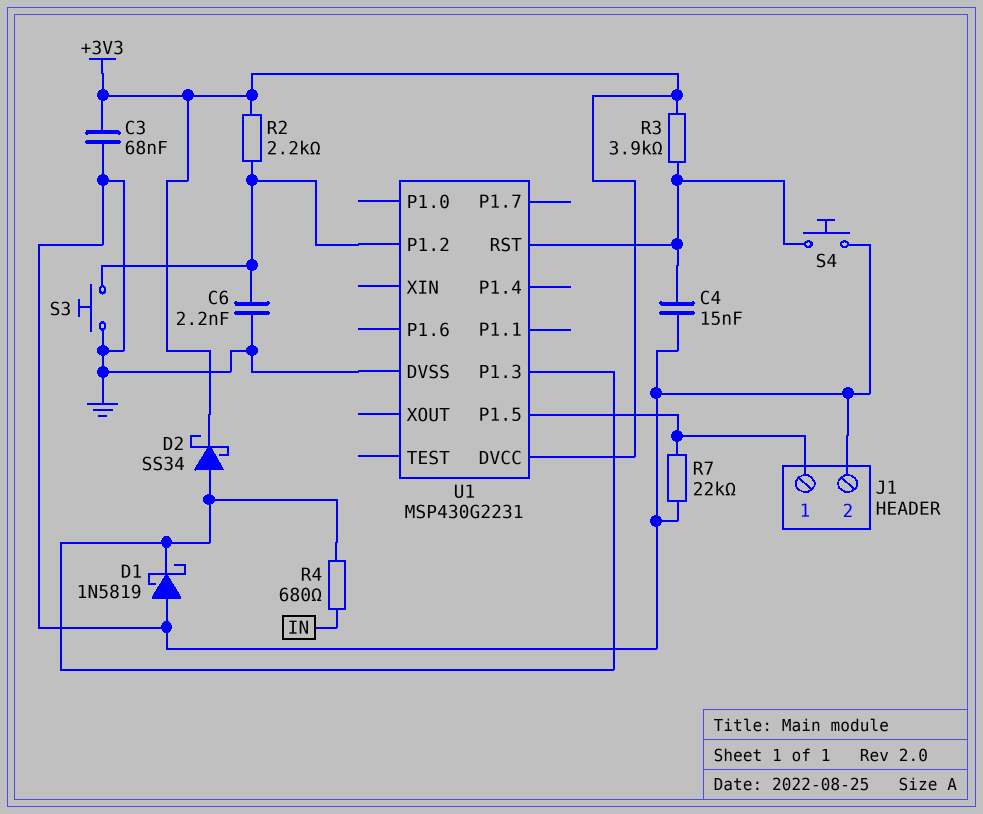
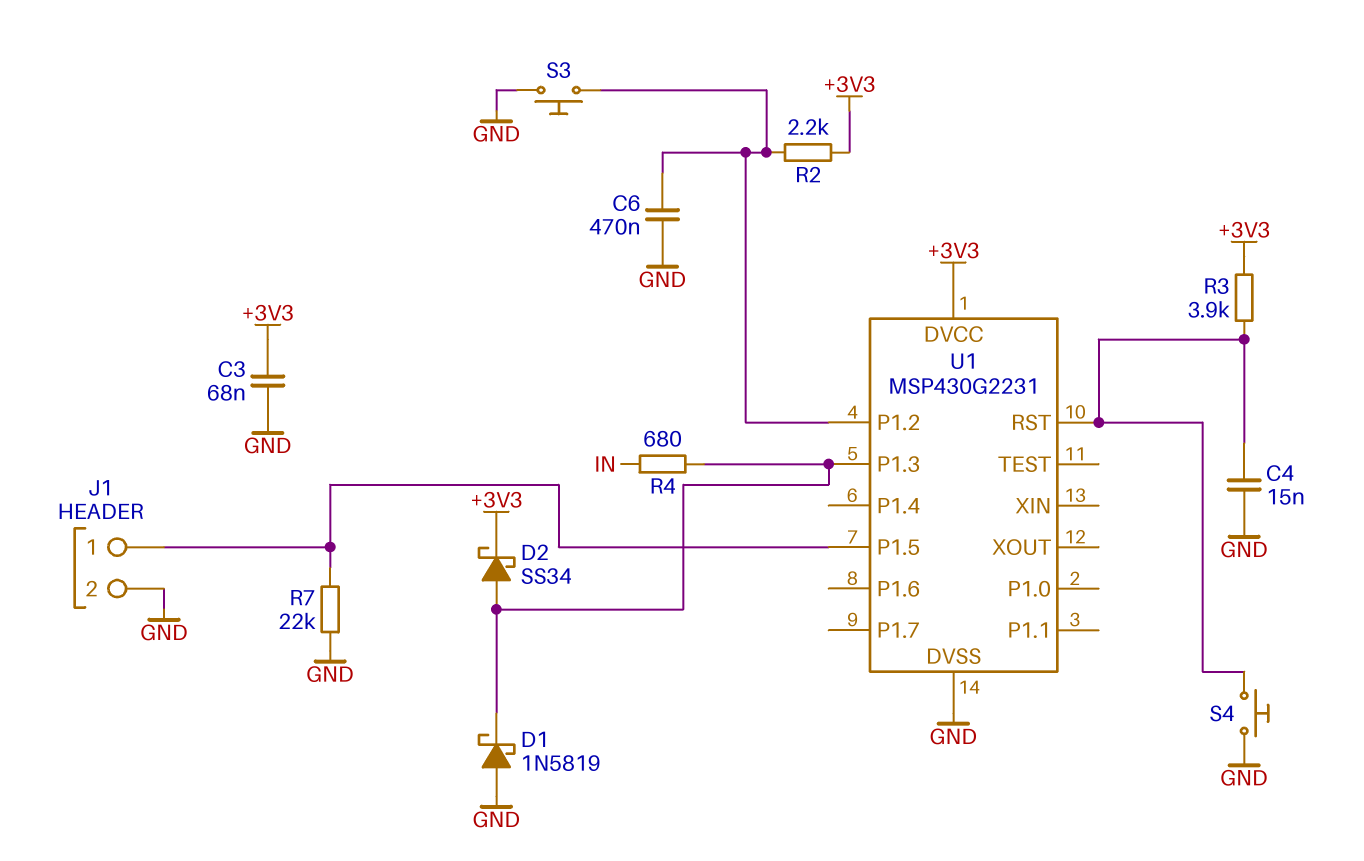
C6: 2.2nF (GND, U1/P1.2) -> 470nF (GND, U1/P1.2)

